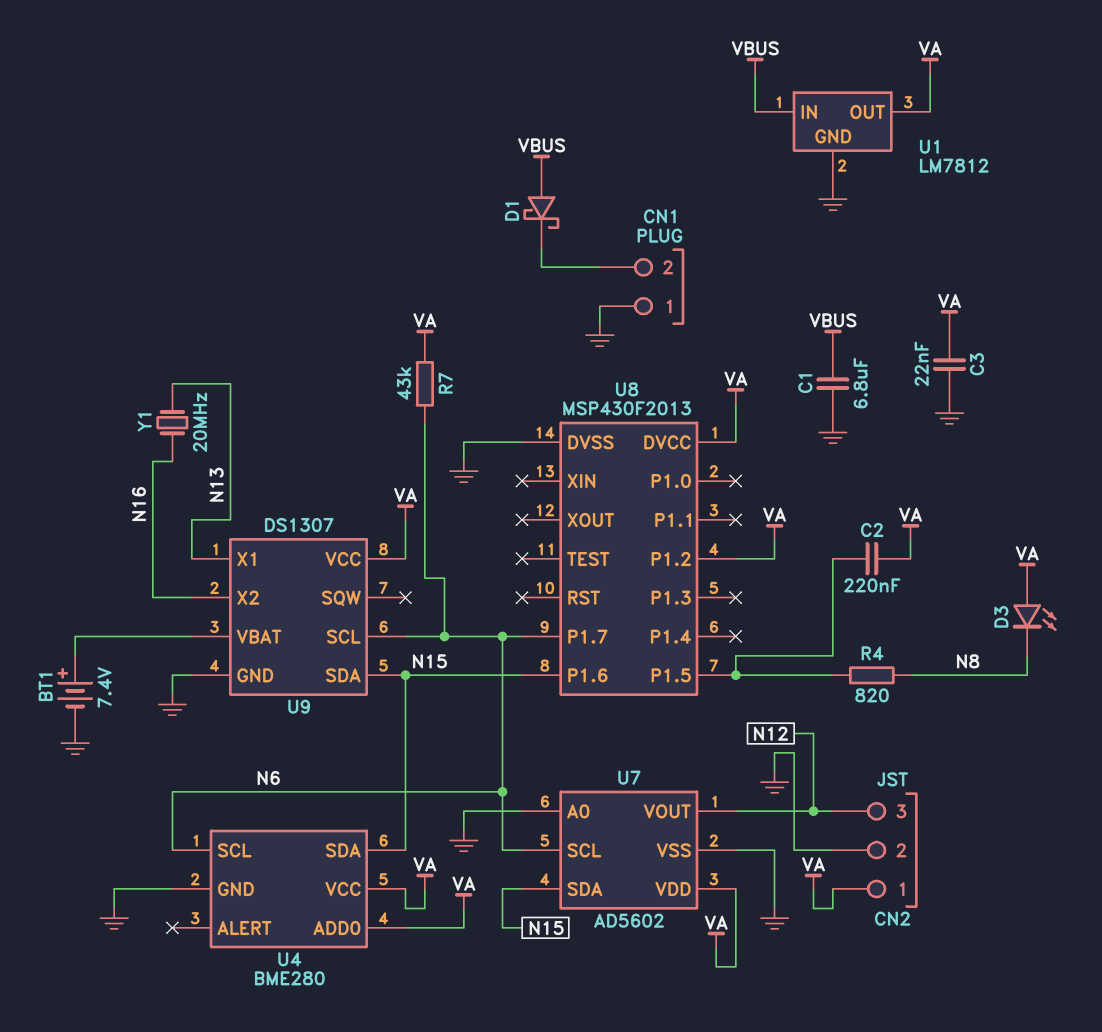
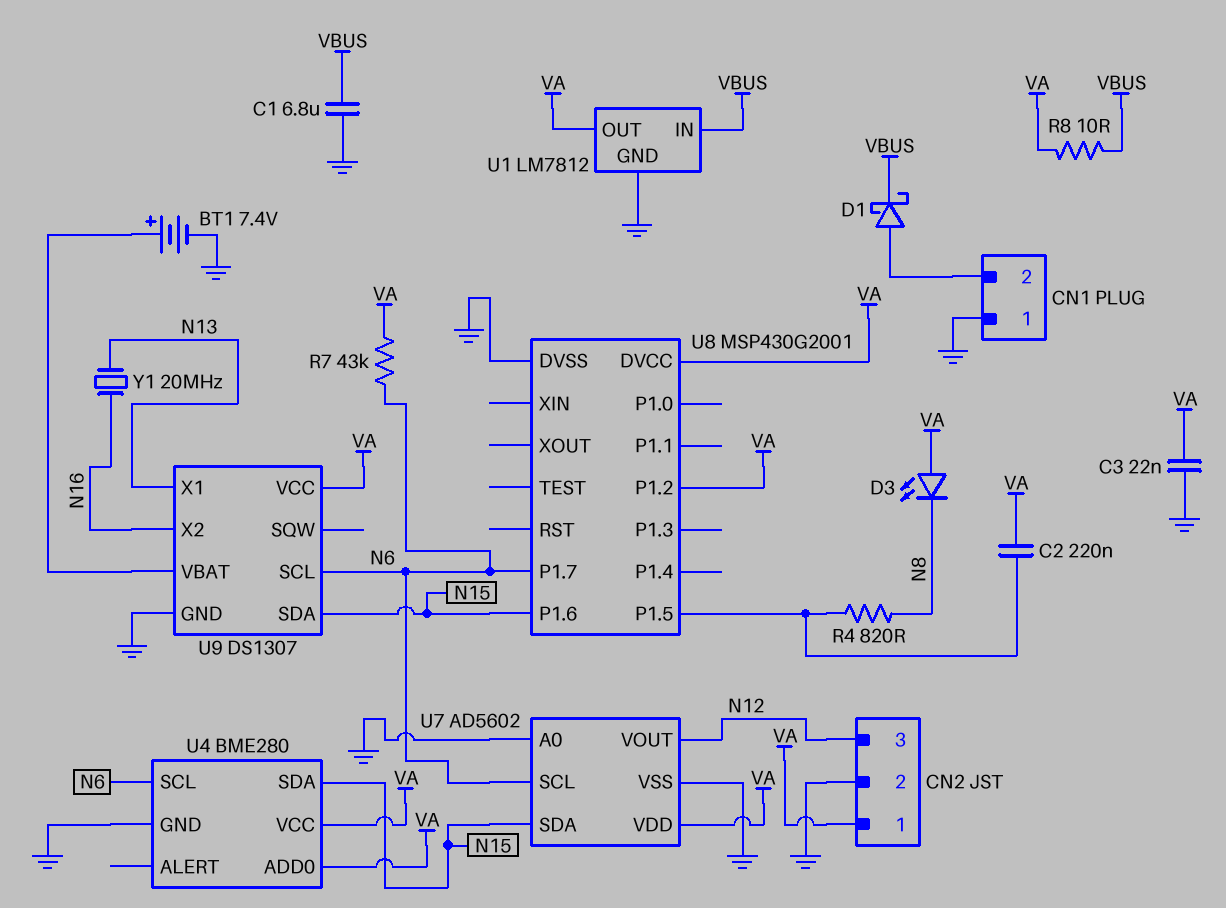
D1: schottky (A VBUS, K CN1/2) -> schottky (A CN1/2, K VBUS)
R8: none -> 10 (VA, VBUS)
U8: MSP430F2013 -> MSP430G2001

